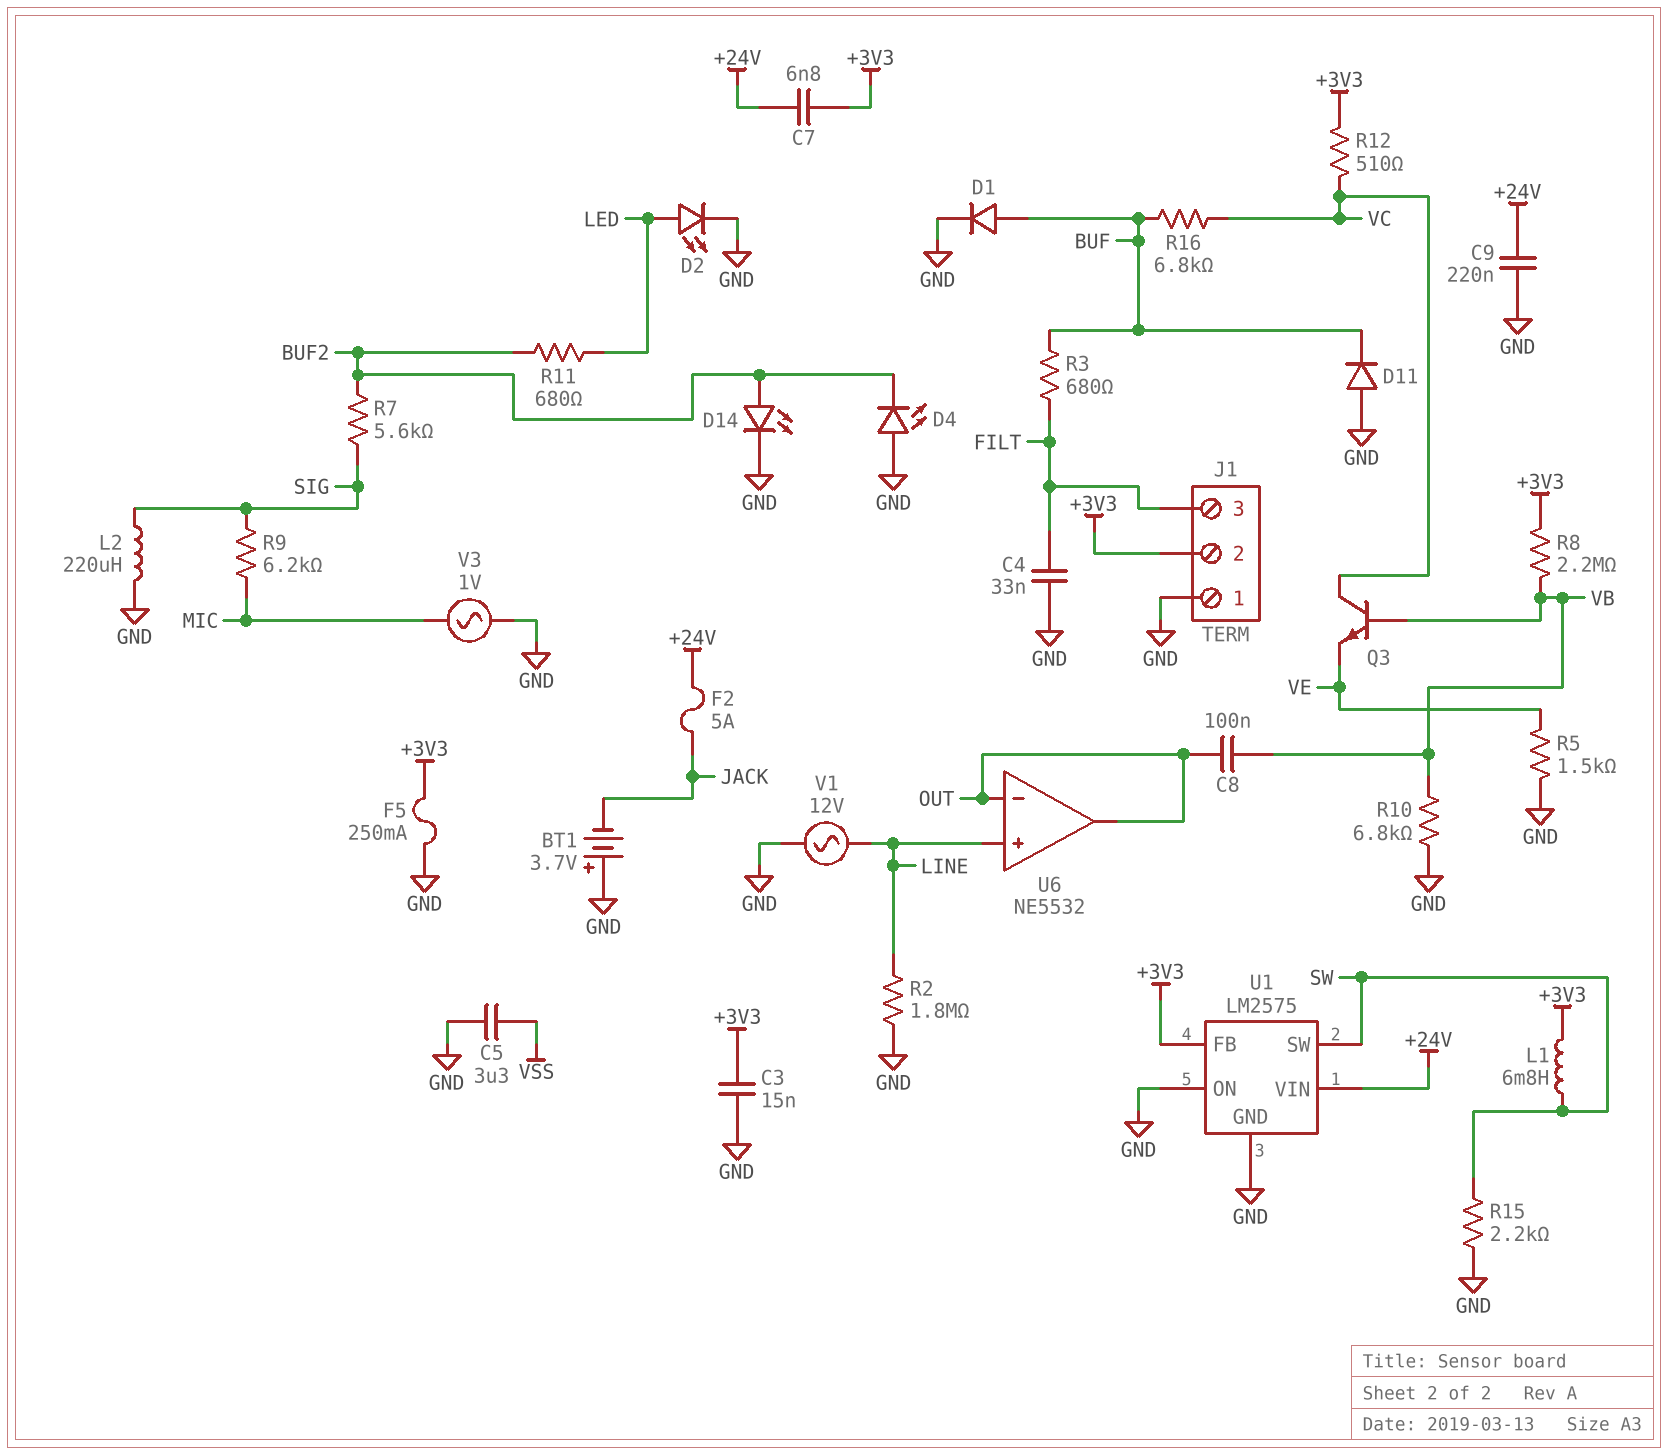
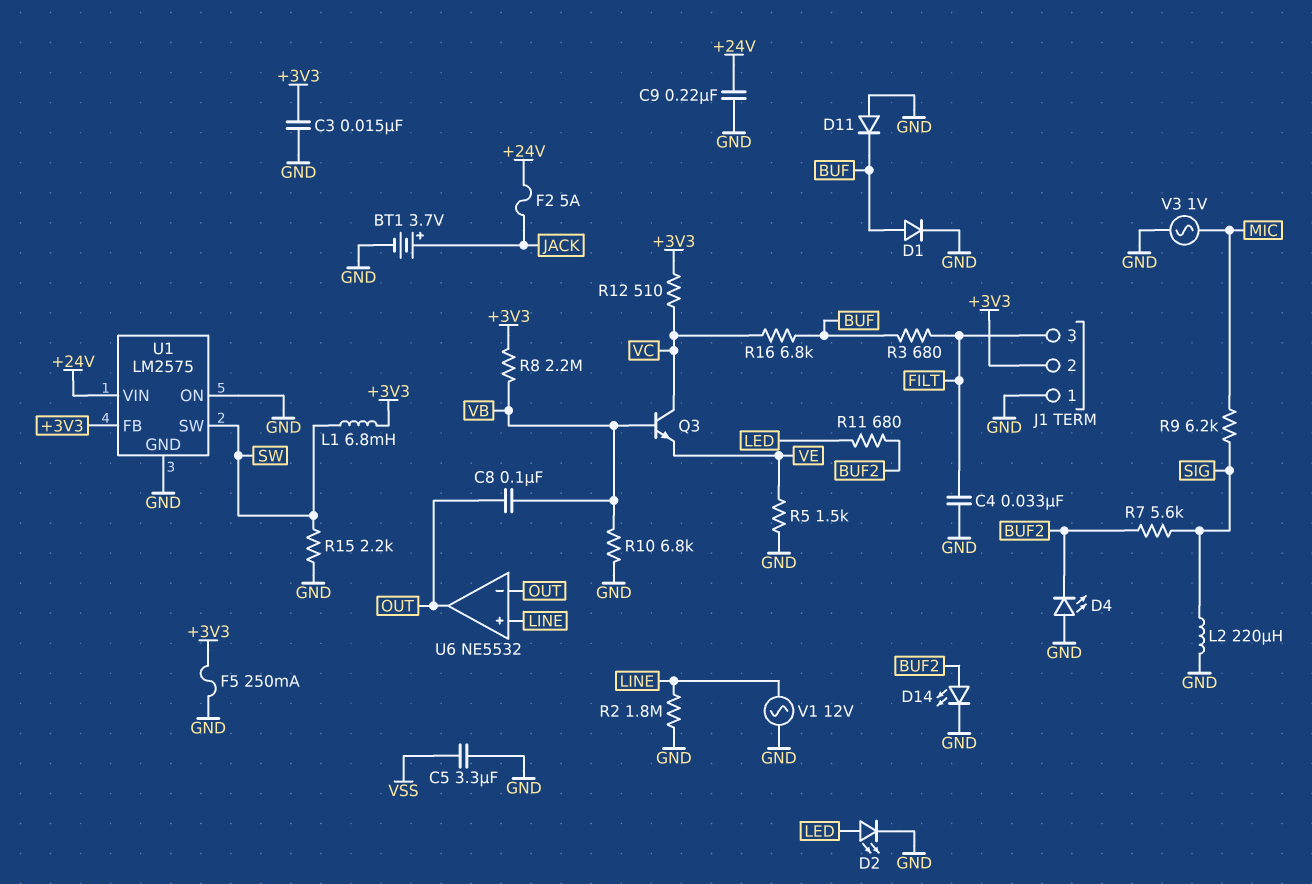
BT1: 3.7V (plus GND, minus JACK) -> 3.7V (plus JACK, minus GND)
C7: 6.8nF (+3V3, +24V) -> none

